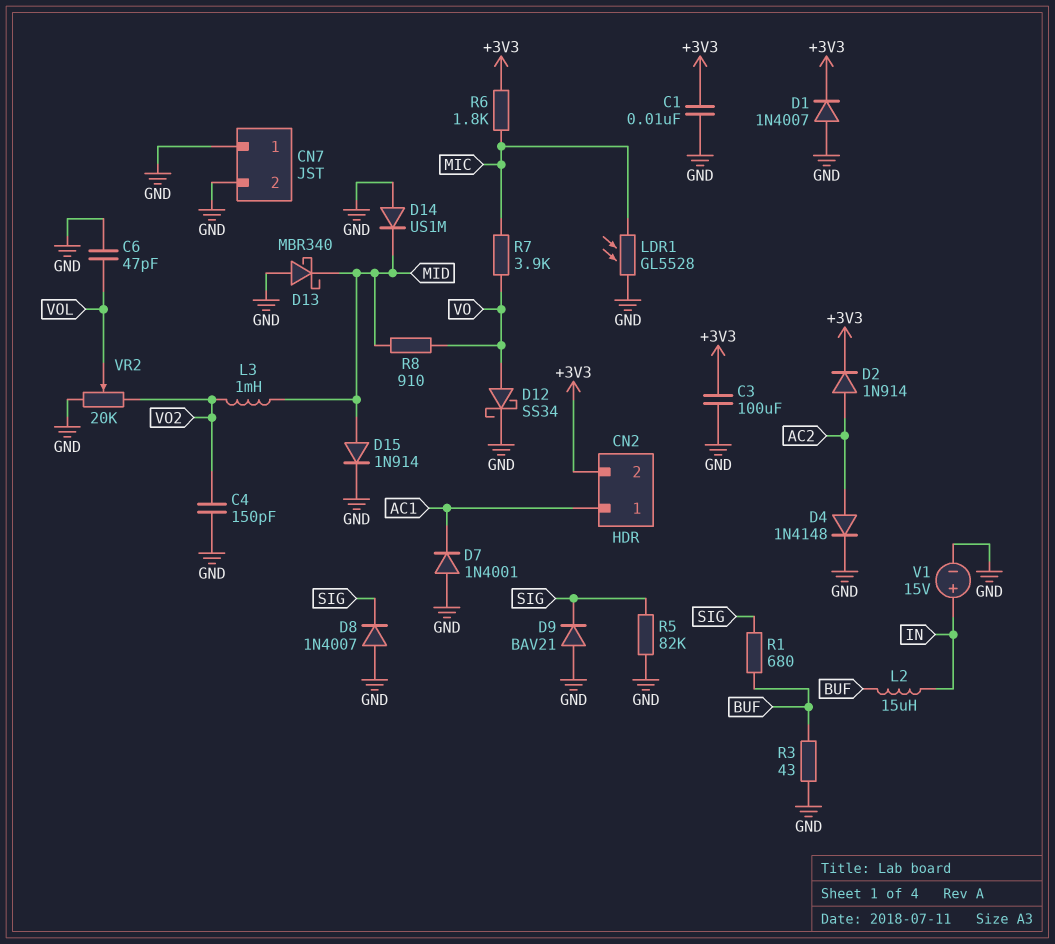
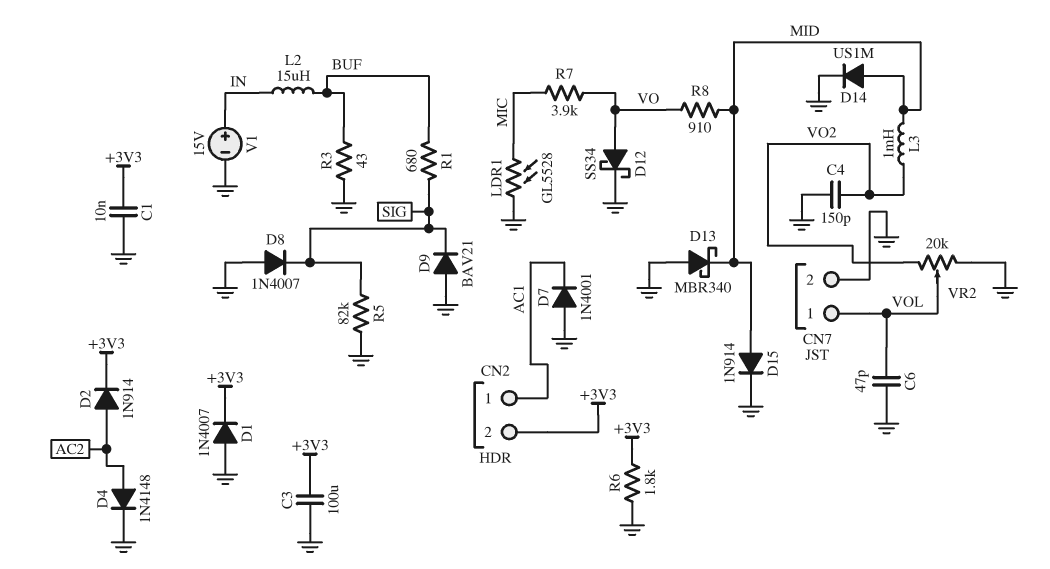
CN7 pin 1: GND -> VOL
D14: diode US1M (A GND, K MID) -> diode US1M (A MID, K GND)
R6: 1.8k (+3V3, MIC) -> 1.8k (+3V3, GND)

